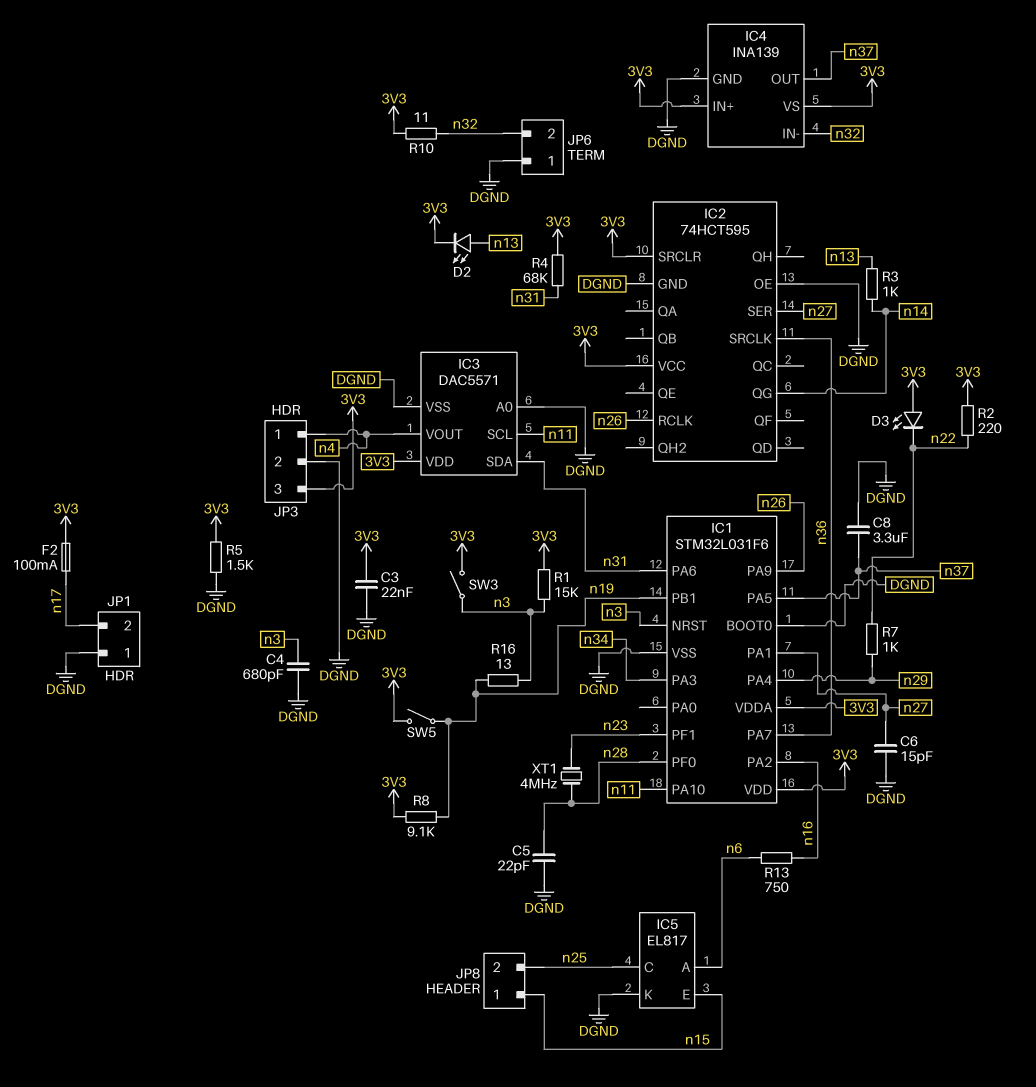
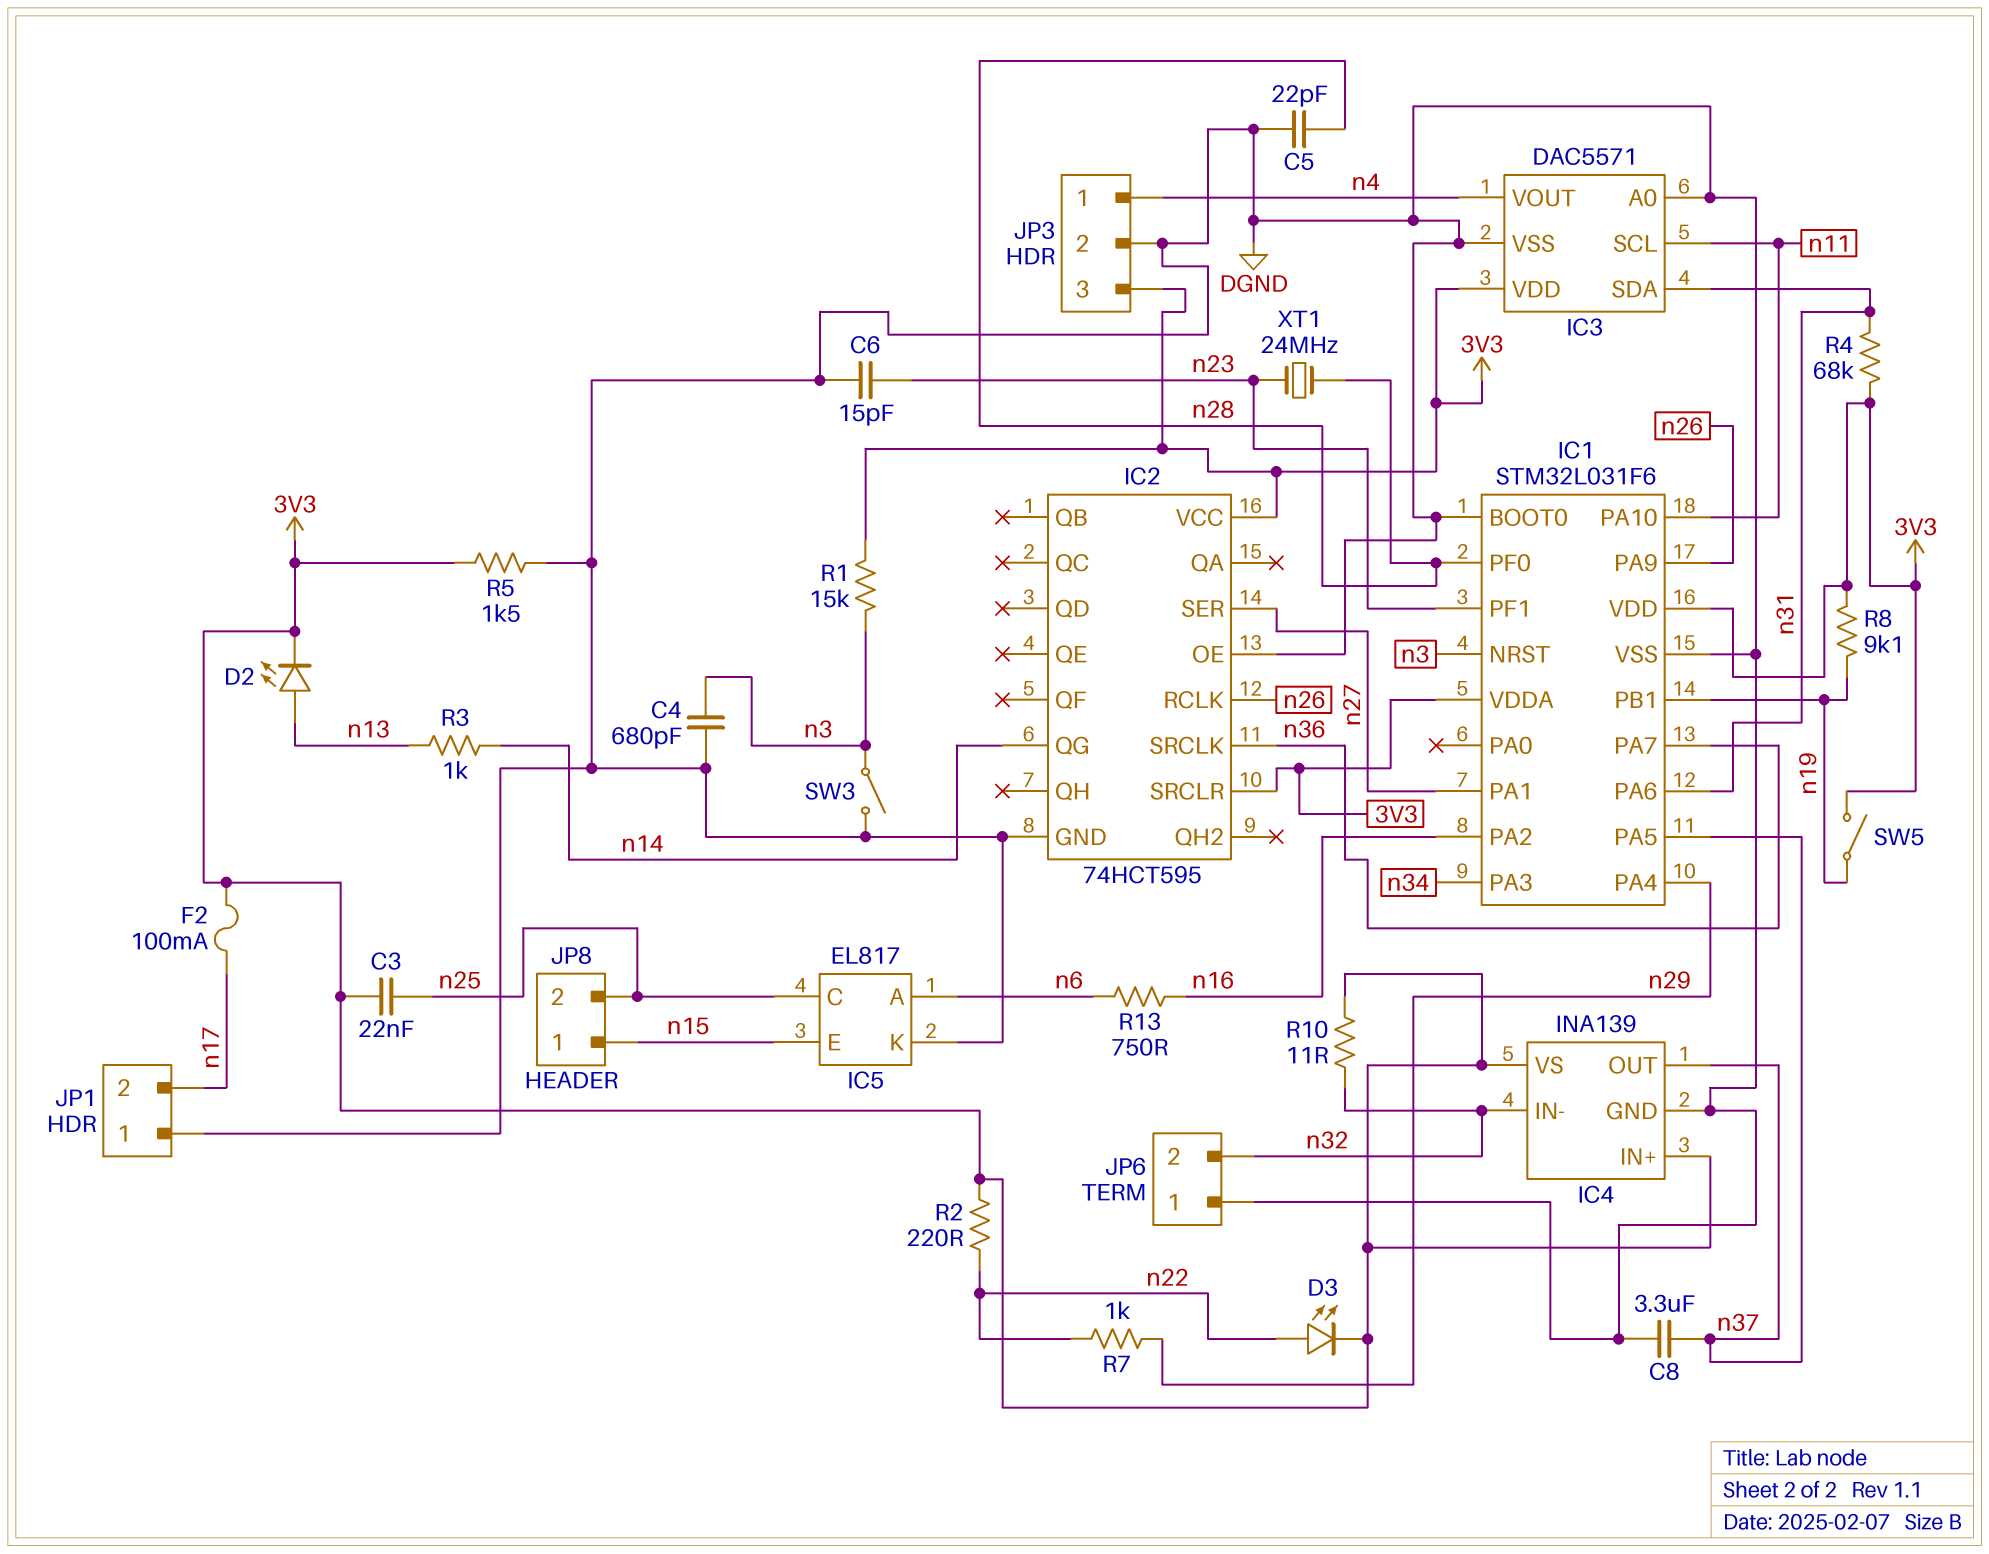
C3: 22nF (3V3, DGND) -> 22nF (3V3, n25)
C6: 15pF (DGND, n27) -> 15pF (DGND, n23)
D3: LED (A 3V3, K n22) -> LED (A n22, K 3V3)
R16: 13 (n3, n19) -> none
SW3: switch (3V3, n3) -> switch (DGND, n3)
XT1: 4MHz (n23, n28) -> 24MHz (n23, n28)

